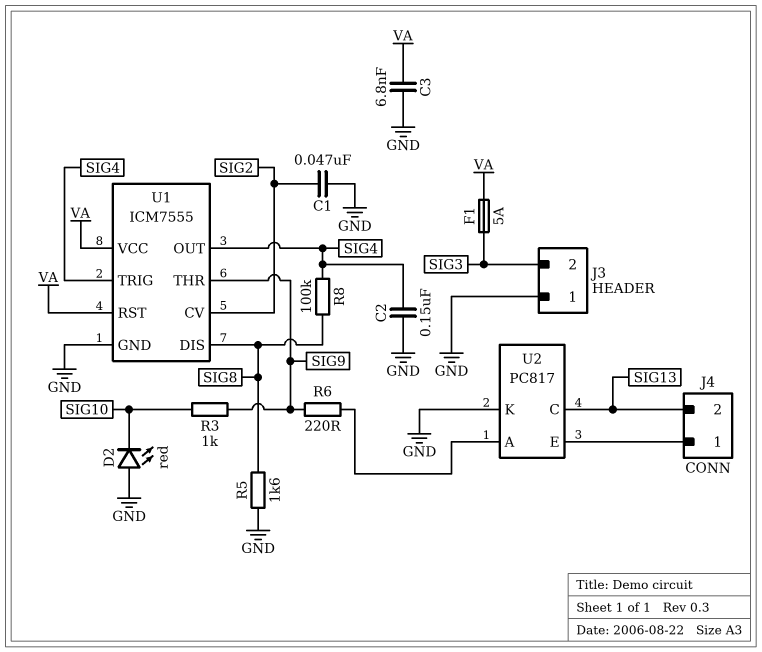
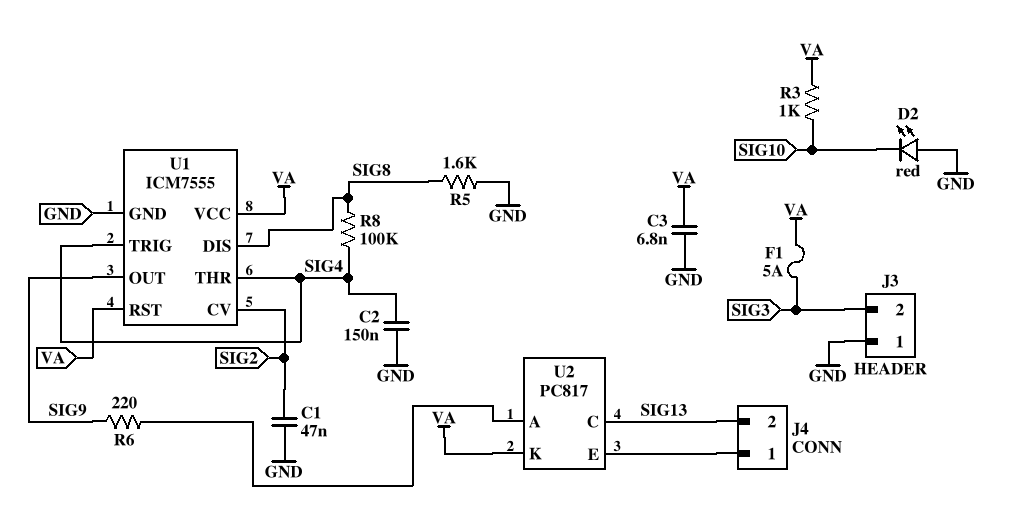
R3: 1k (SIG9, SIG10) -> 1k (SIG10, VA)
U1 pin OUT: SIG4 -> SIG9
U1 pin THR: SIG9 -> SIG4
U2 pin K: GND -> VA

